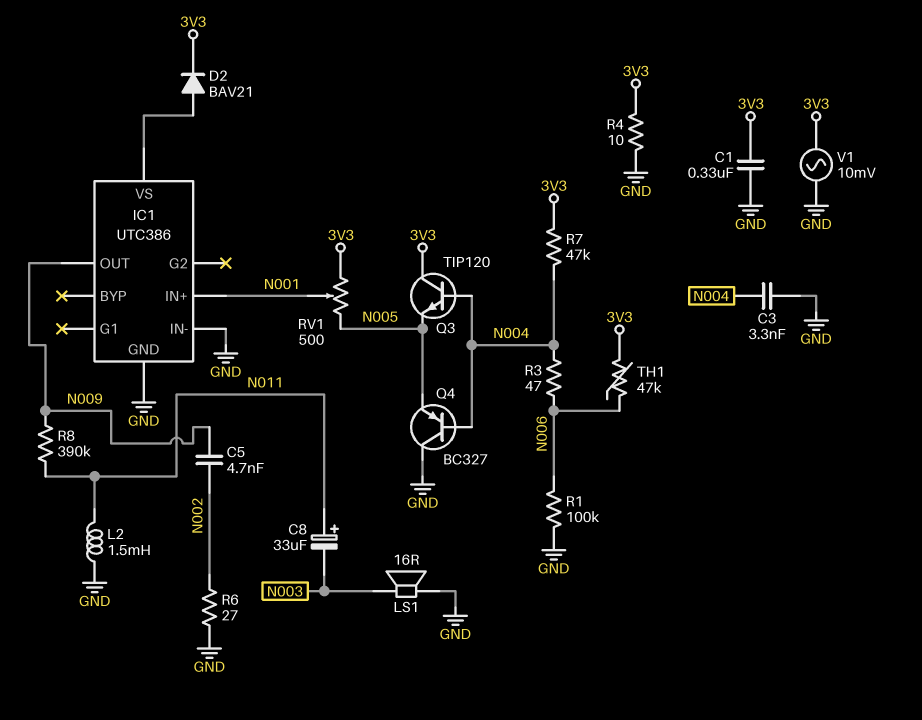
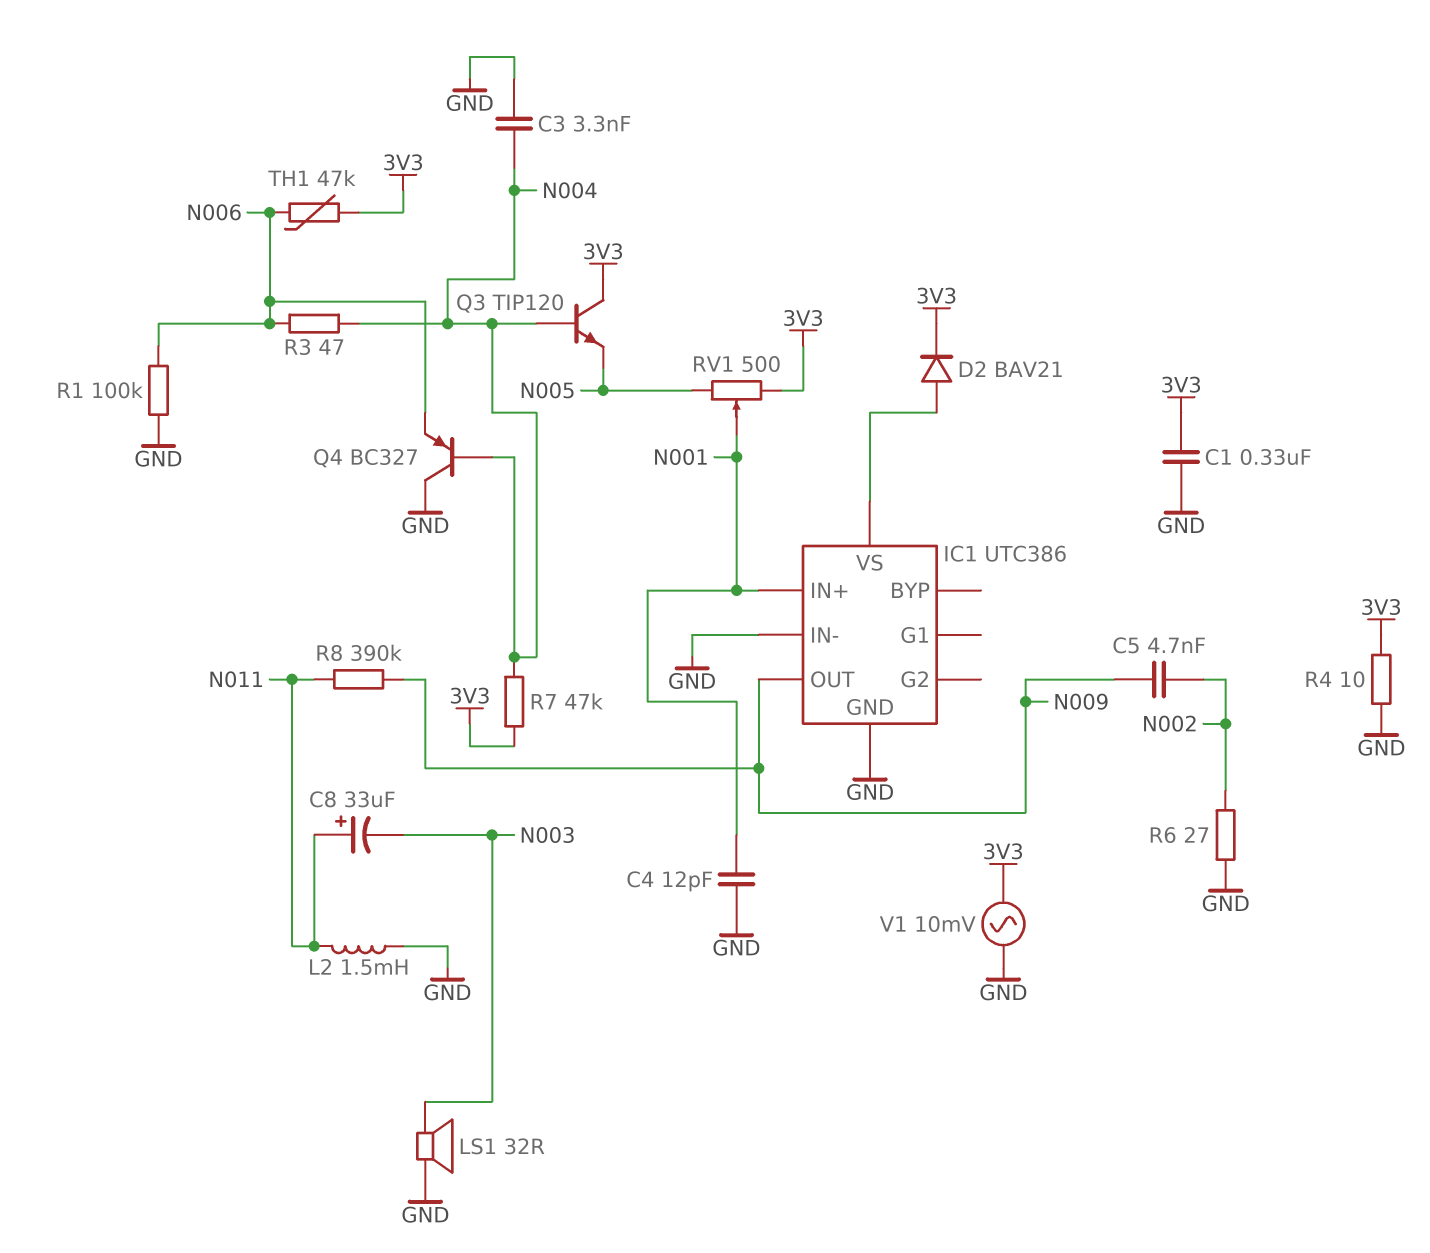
C4: none -> 12pF (GND, N001)
LS1: speaker 16R (GND, N003) -> speaker 32R (GND, N003)
Q4: PNP BC327 (B N004, C GND, E N005) -> PNP BC327 (B N004, C GND, E N006)

